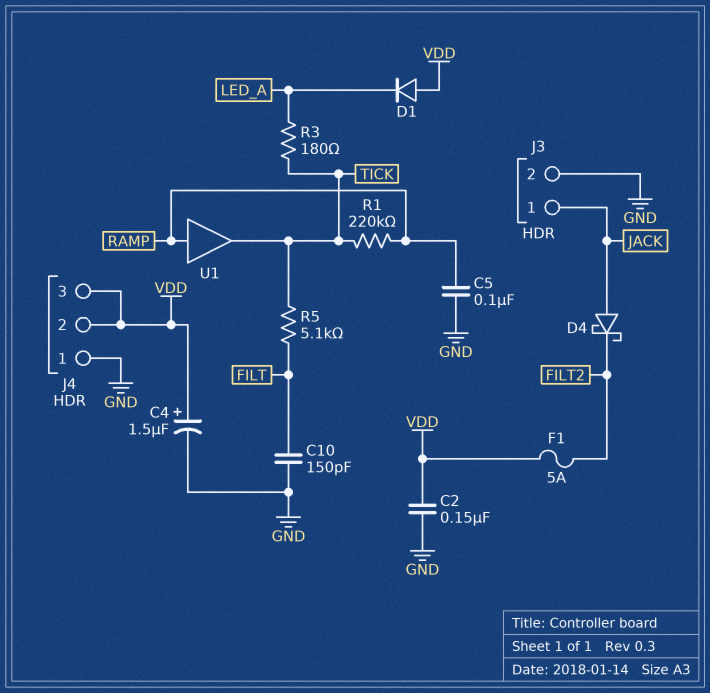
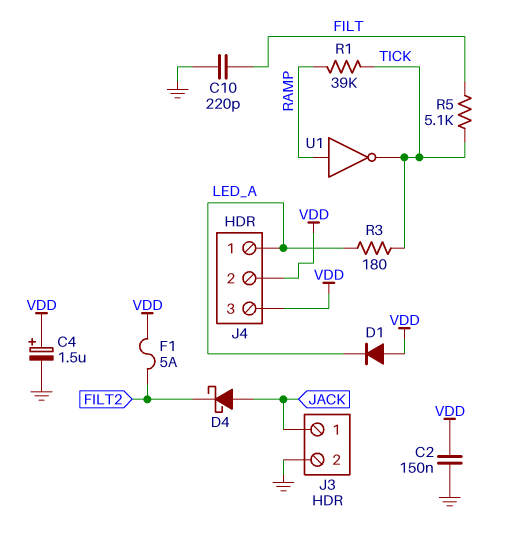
C5: 100nF (GND, RAMP) -> none
C10: 150pF (FILT, GND) -> 220pF (FILT, GND)
J4 pin 1: GND -> LED_A
R1: 220k (RAMP, TICK) -> 39k (RAMP, TICK)
U1: buffer (in RAMP, out TICK) -> NOT (in RAMP, out TICK)

